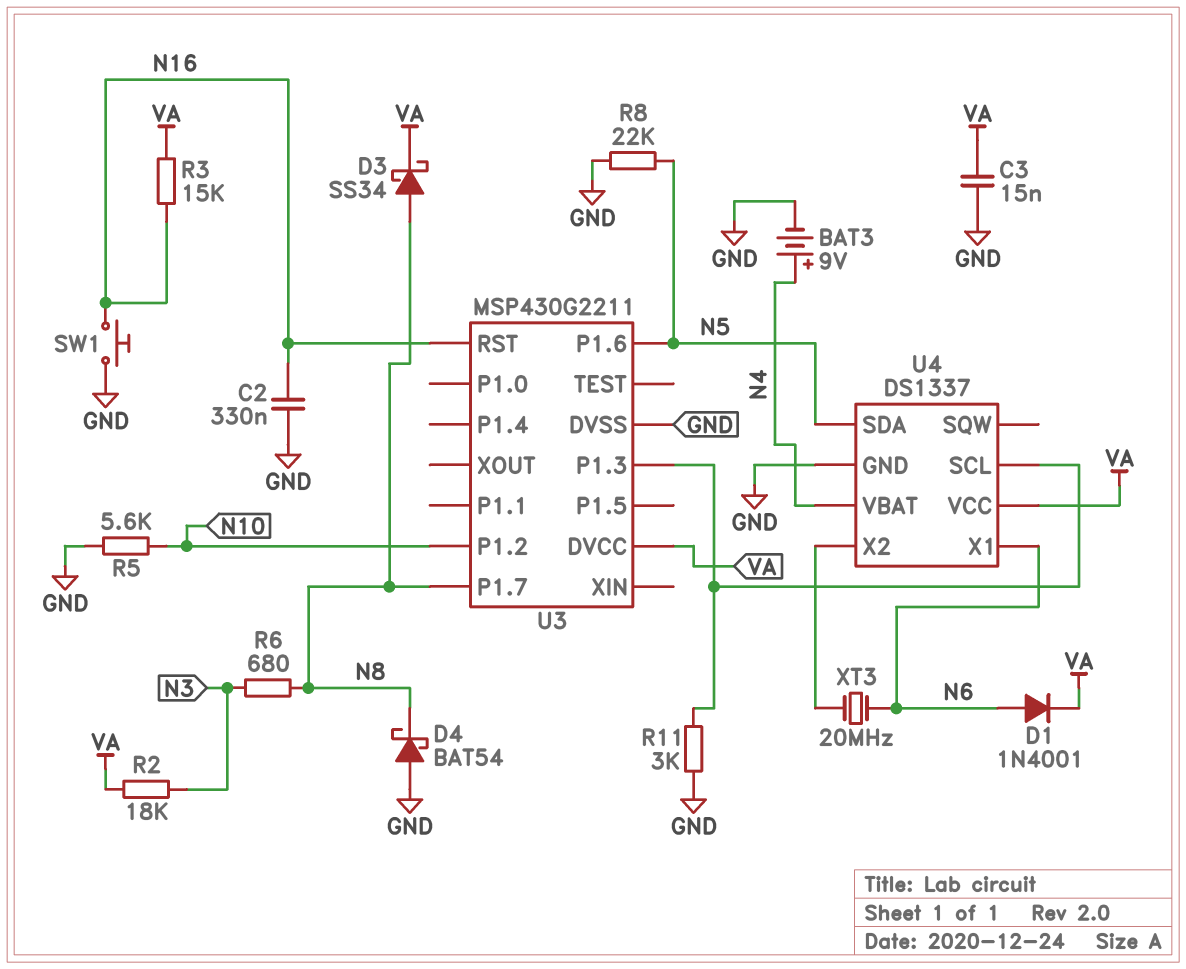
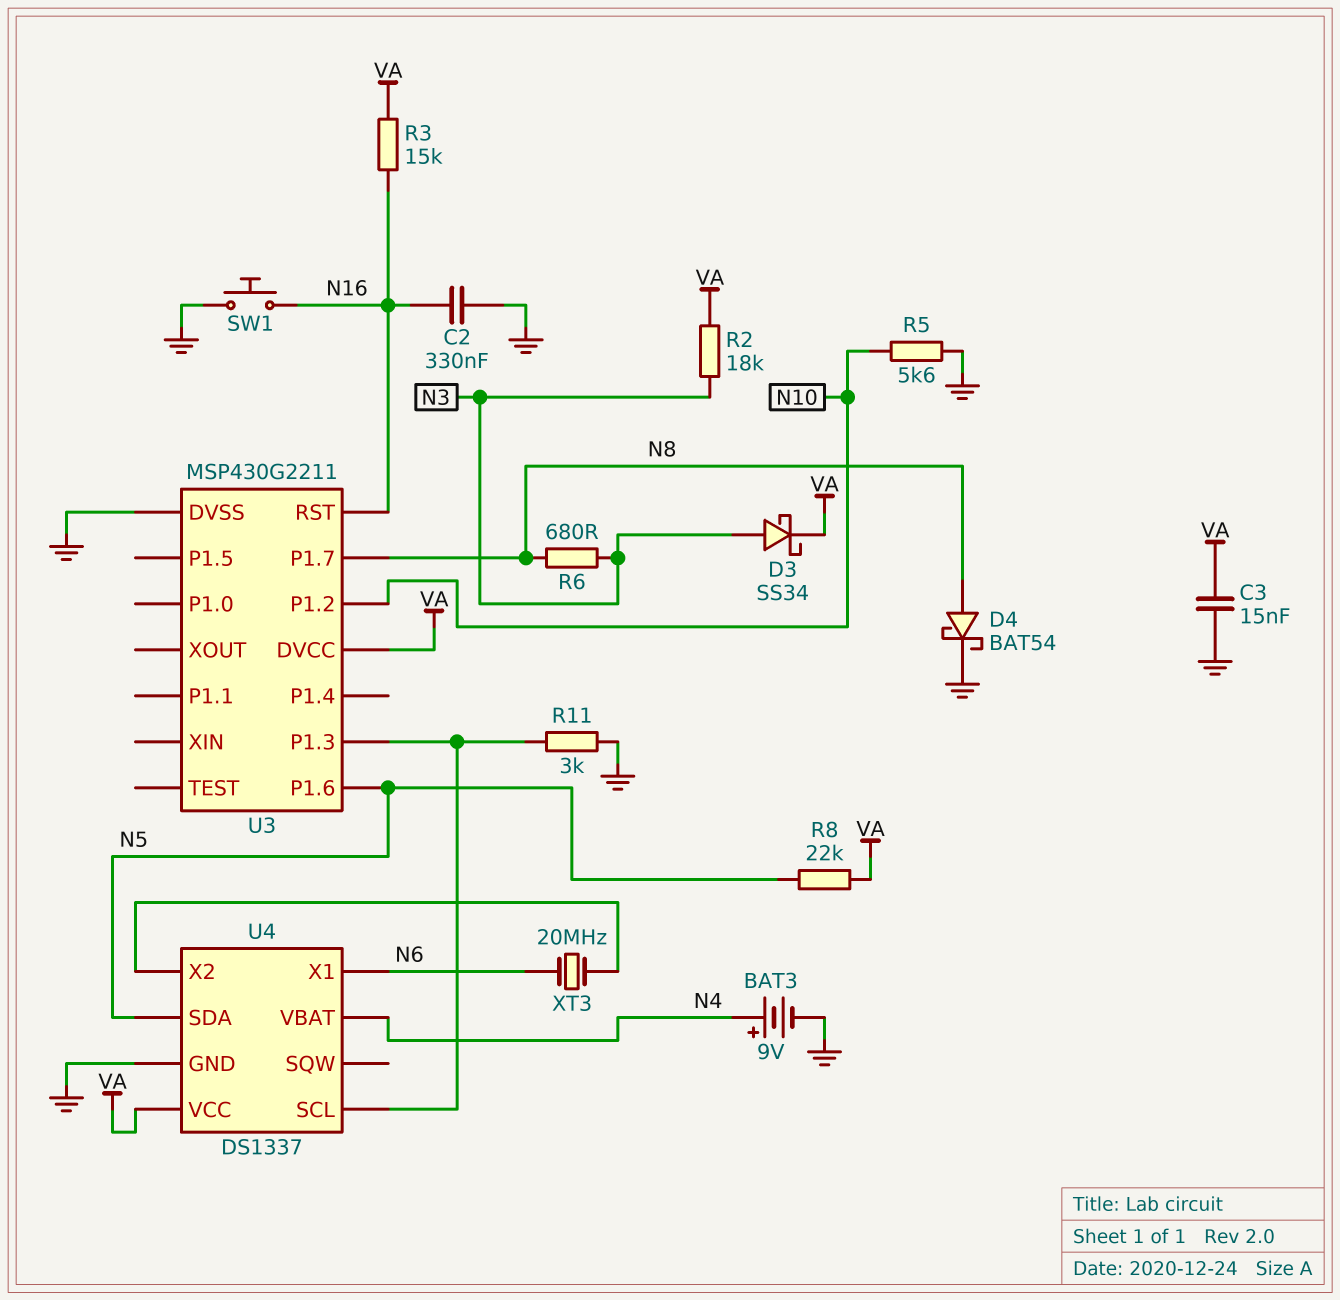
D1: diode 1N4001 (A N6, K VA) -> none
D3: schottky SS34 (A N8, K VA) -> schottky SS34 (A N3, K VA)
D4: schottky BAT54 (A GND, K N8) -> schottky BAT54 (A N8, K GND)
R8: 22k (GND, N5) -> 22k (N5, VA)

